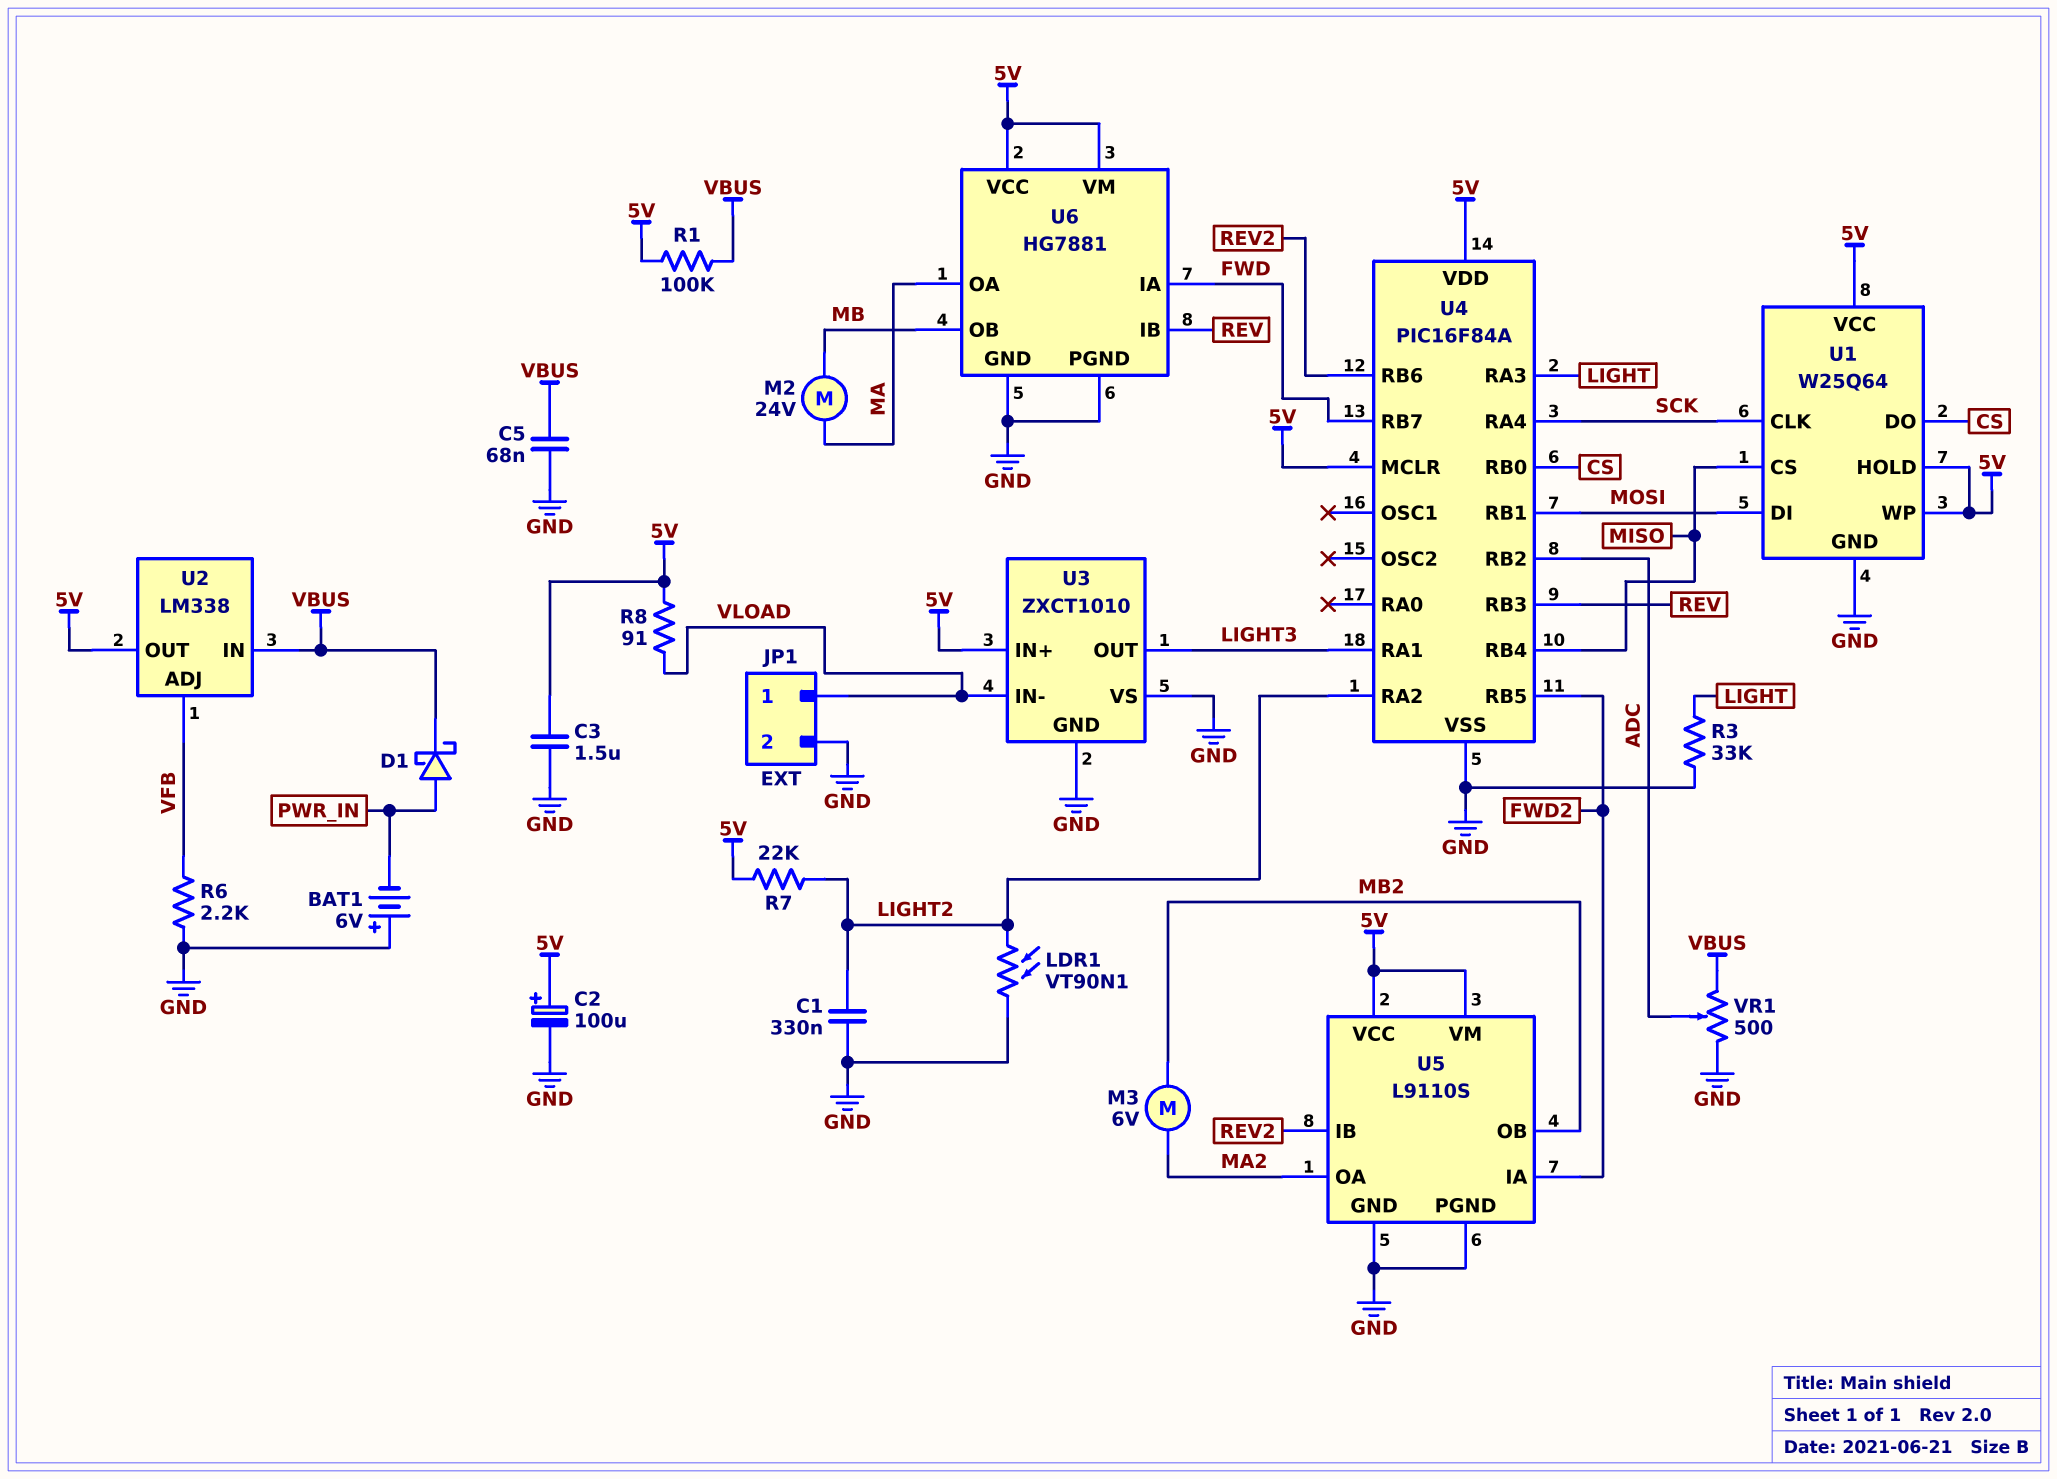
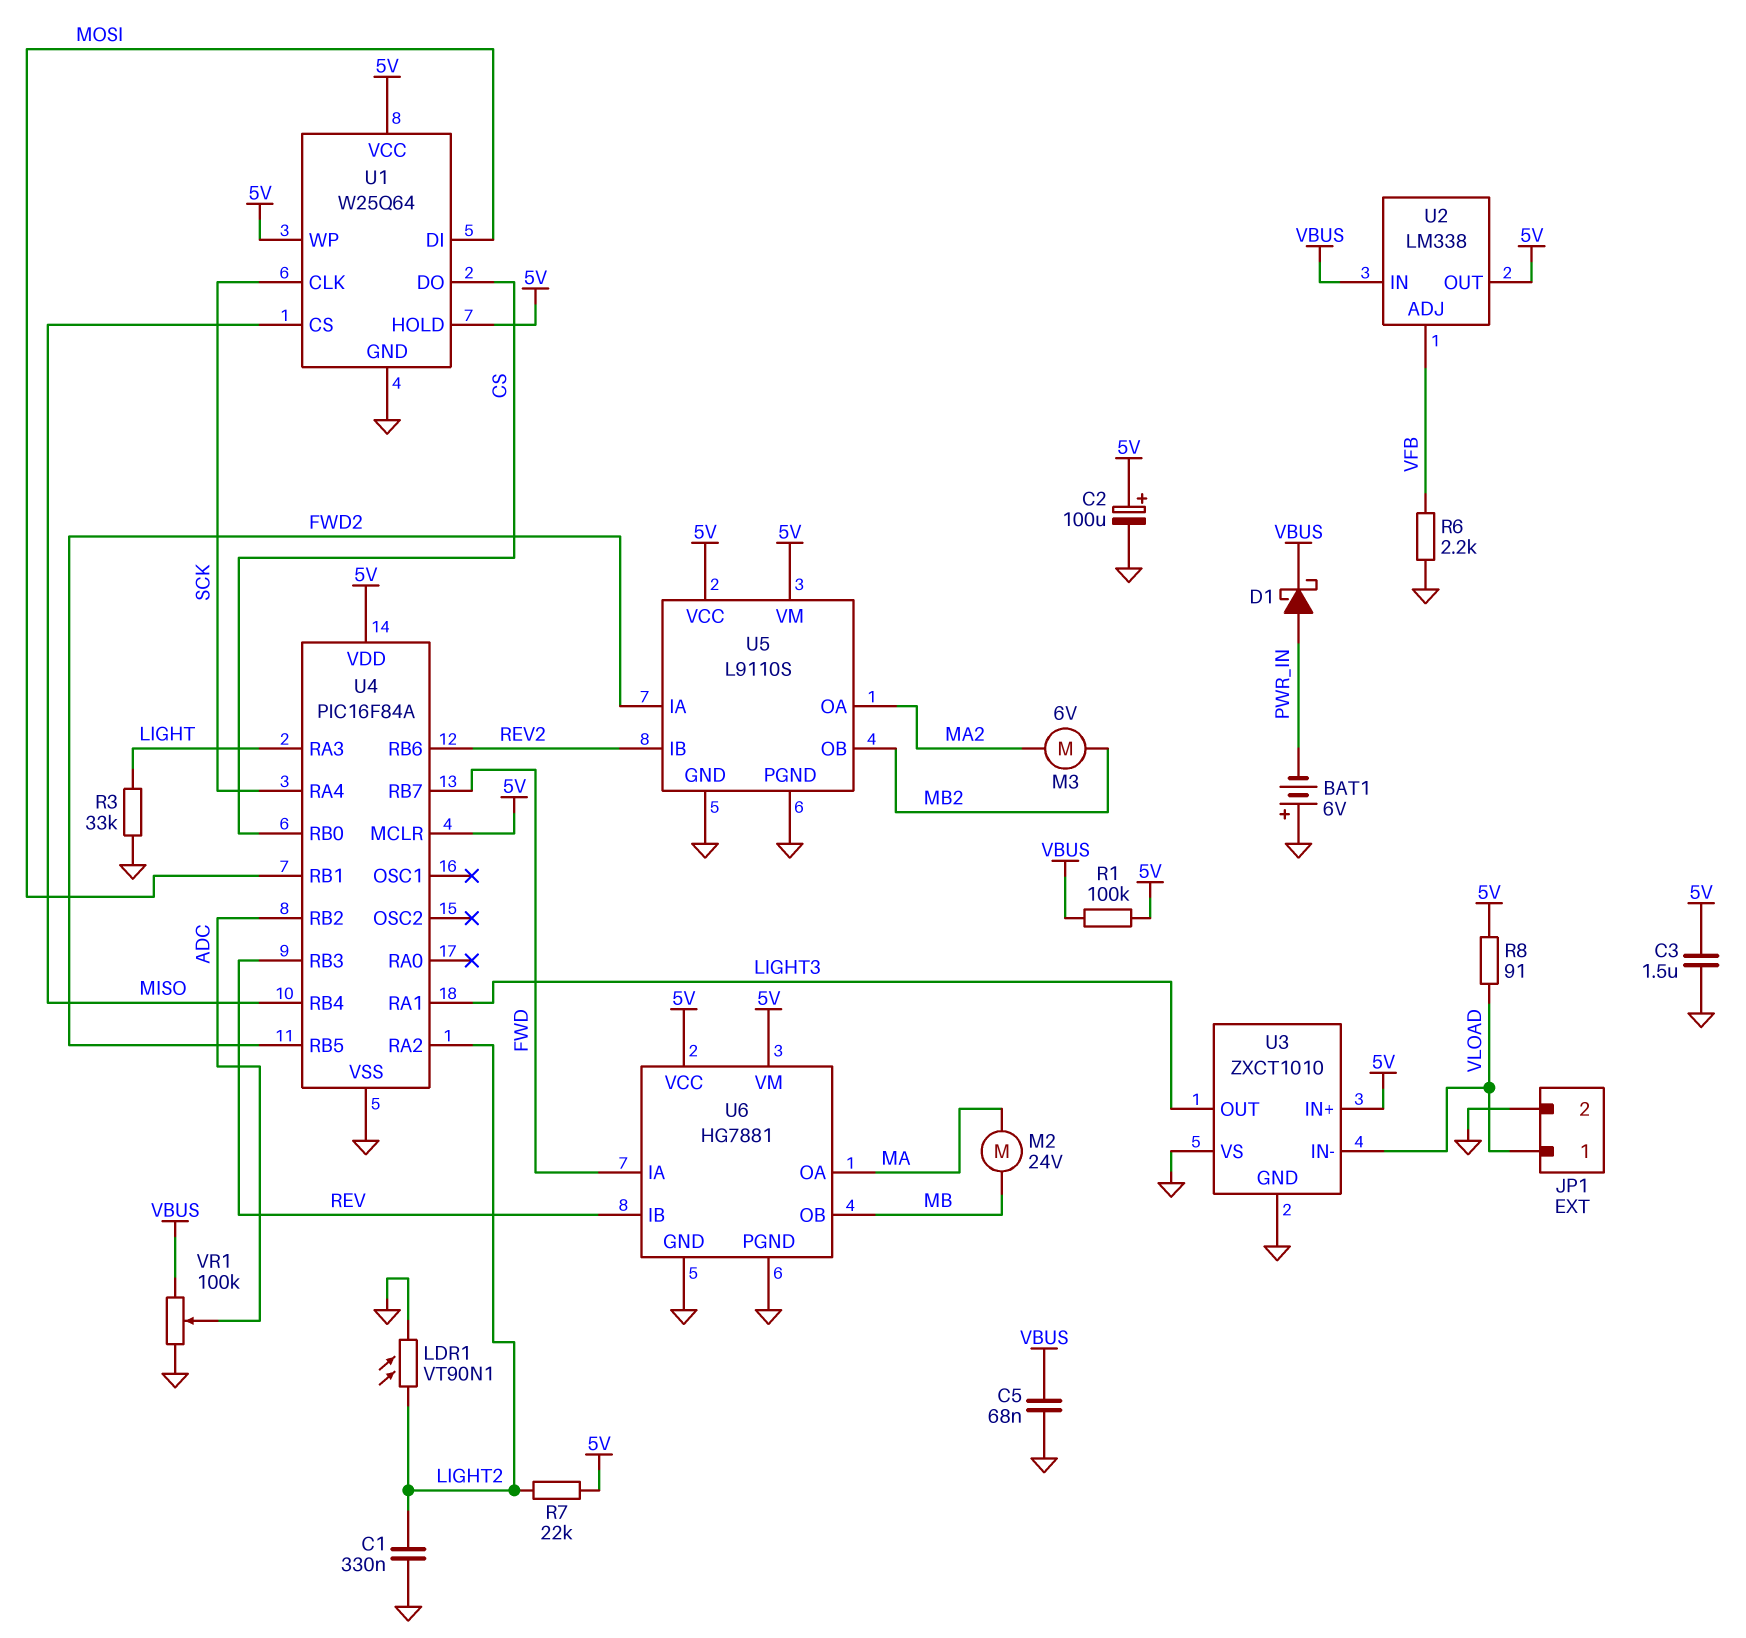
VR1: 500 (GND, VBUS, wiper ADC) -> 100k (GND, VBUS, wiper ADC)

